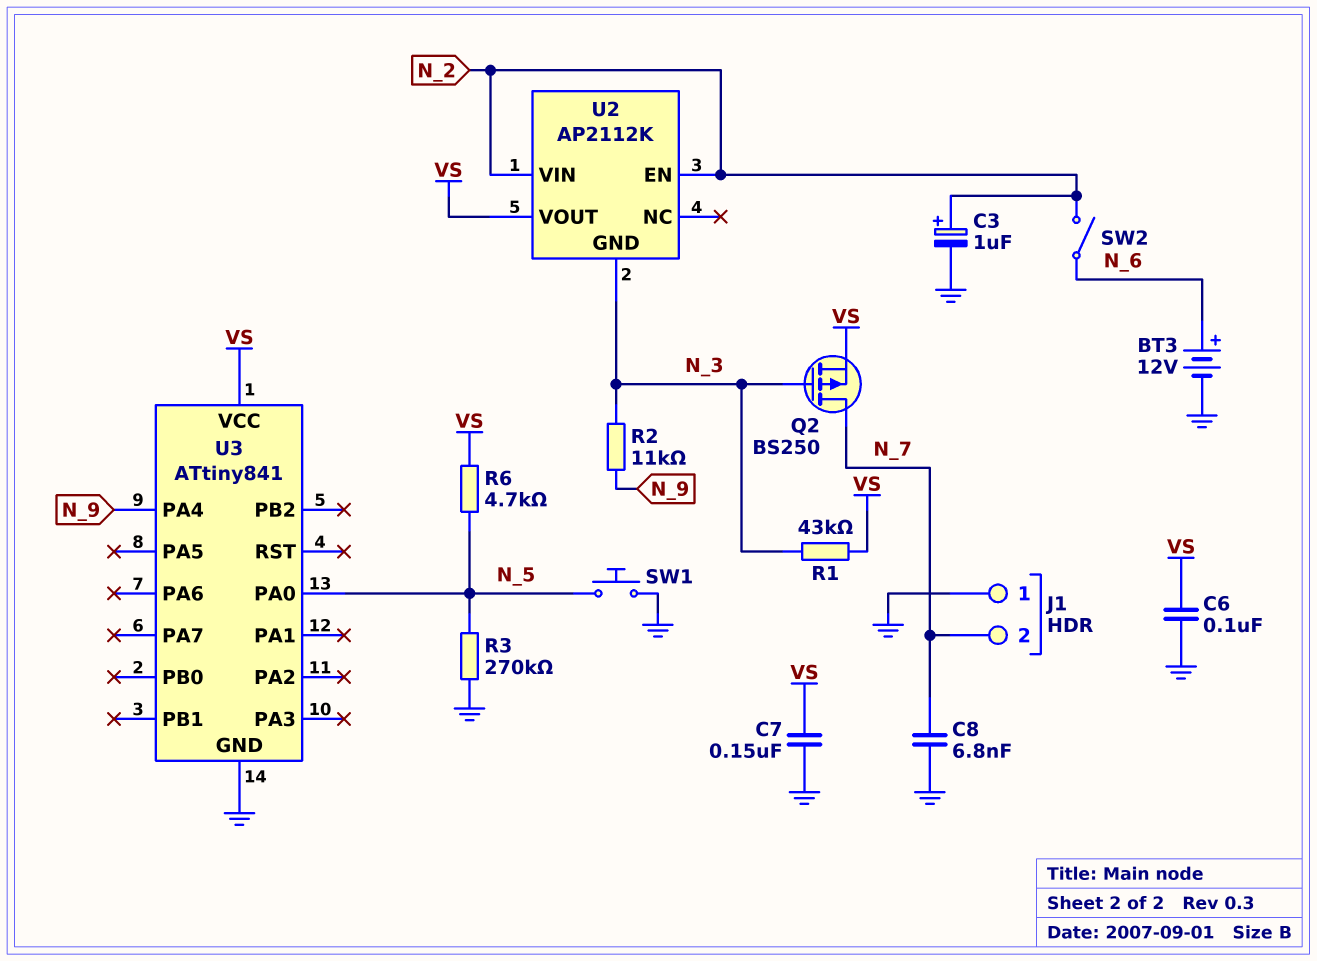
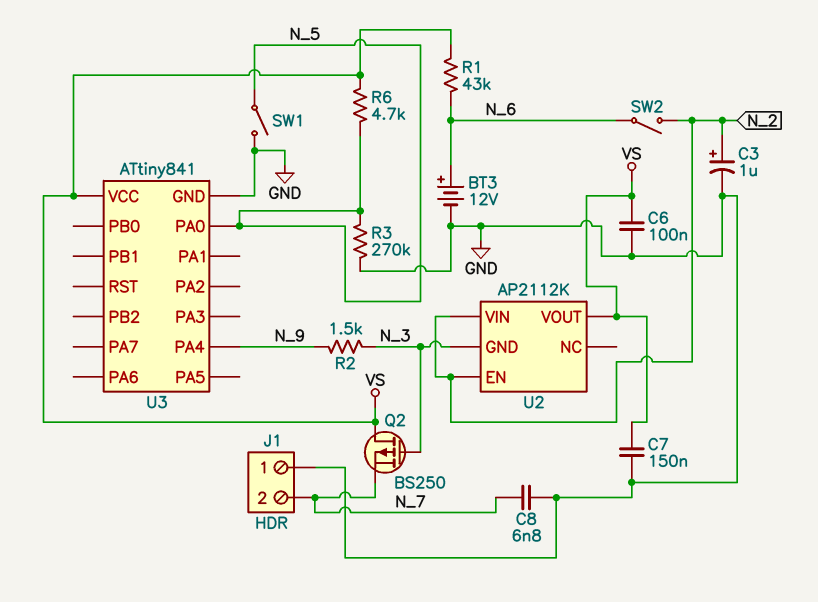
Q2: PMOS BS250 (G N_3, D N_7, S VS) -> PMOS BS250 (G N_3, D VS, S N_7)
R1: 43k (N_3, VS) -> 43k (N_6, VS)
R2: 11k (N_3, N_9) -> 1.5k (N_3, N_9)
SW1: button (GND, N_5) -> switch (GND, N_5)

